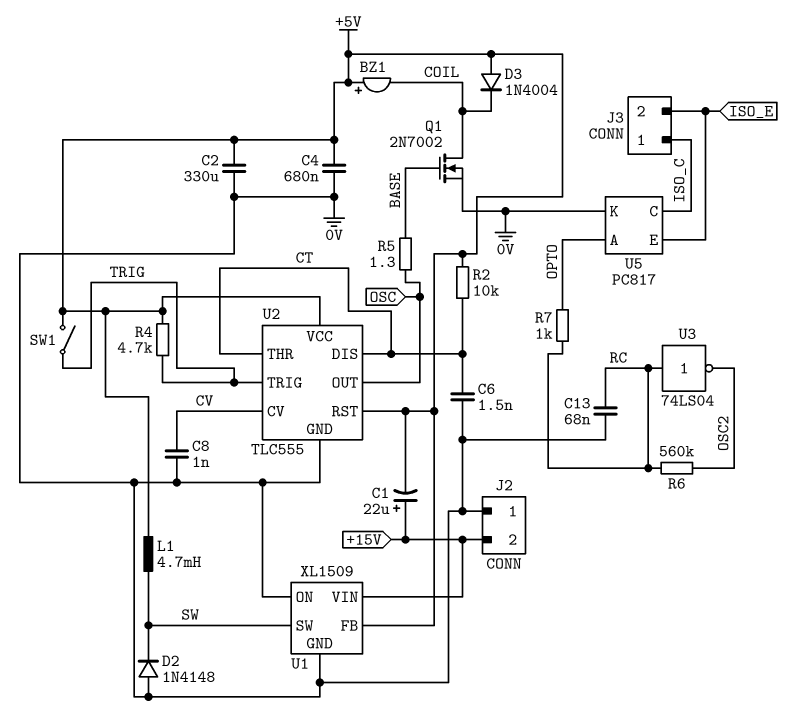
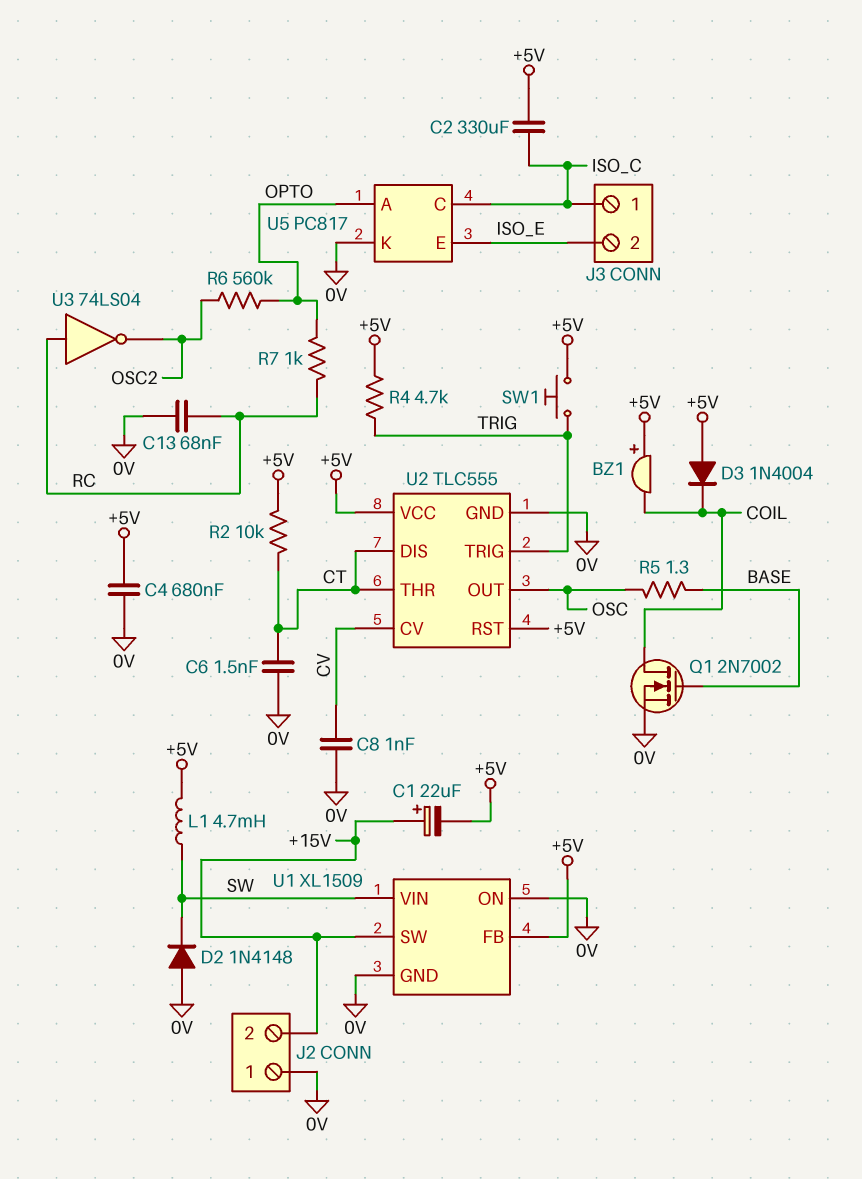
C2: 330uF (+5V, 0V) -> 330uF (+5V, ISO_C)
R6: 560k (OSC2, RC) -> 560k (OPTO, OSC2)
SW1: switch (+5V, TRIG) -> button (+5V, TRIG)
U1 pin SW: SW -> +15V
U1 pin VIN: +15V -> SW

